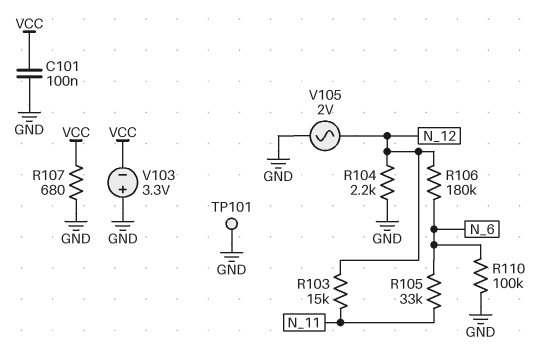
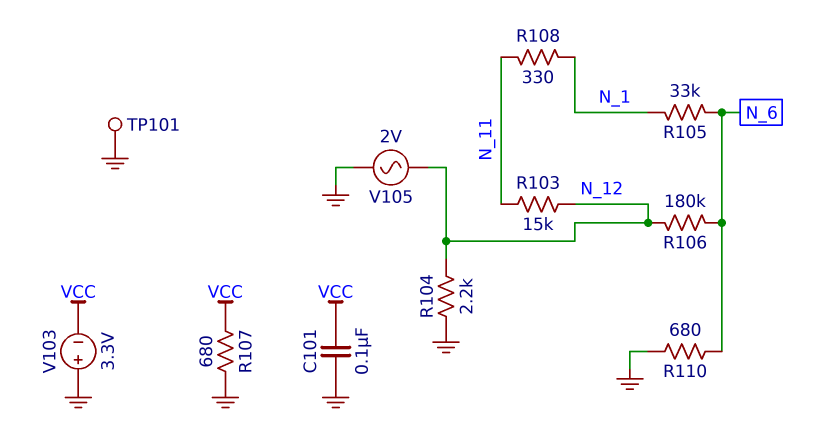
R105: 33k (N_6, N_11) -> 33k (N_1, N_6)
R108: none -> 330 (N_1, N_11)
R110: 100k (GND, N_6) -> 680 (GND, N_6)

